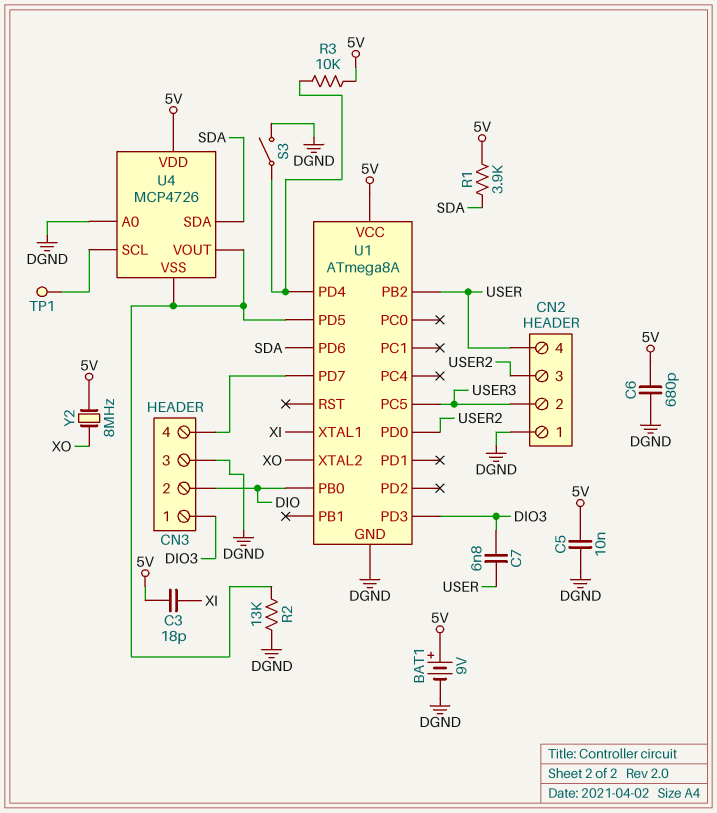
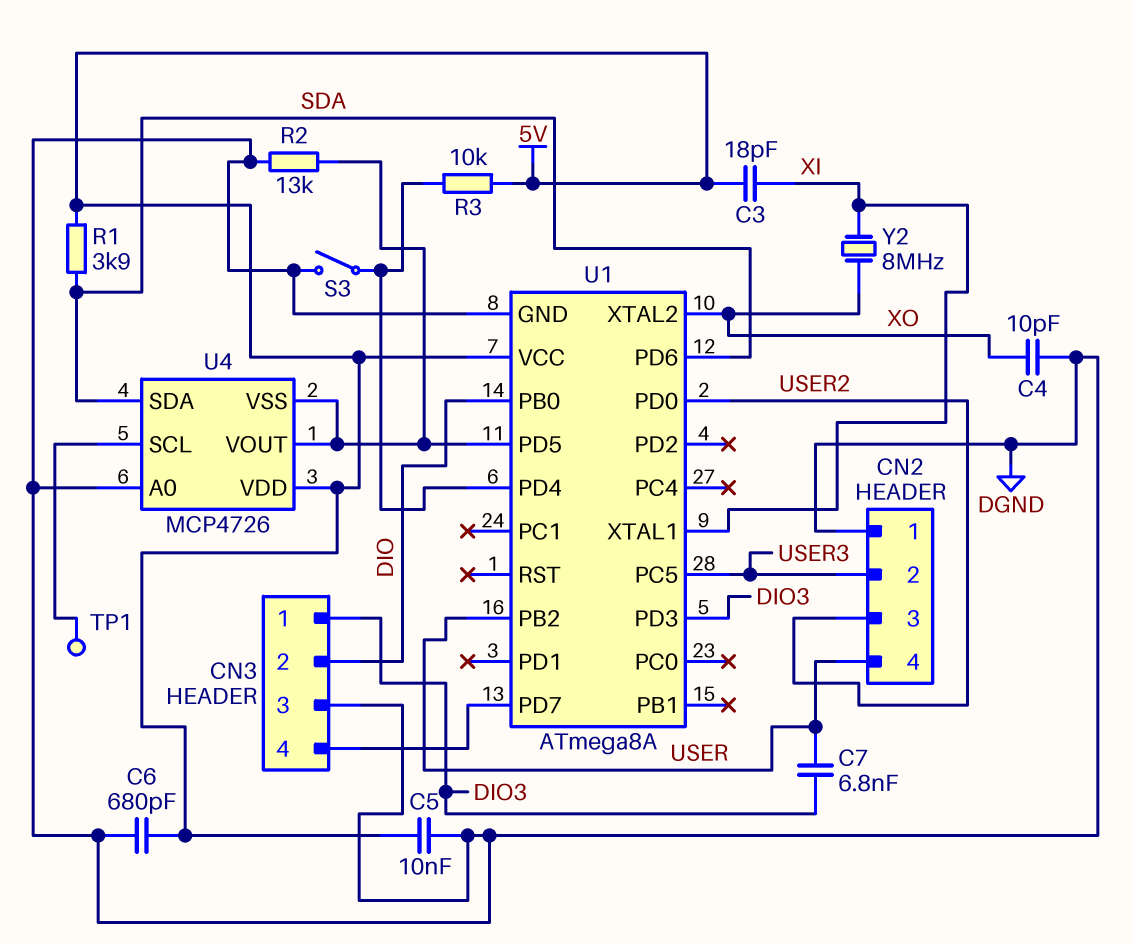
BAT1: 9V (plus 5V, minus DGND) -> none
C4: none -> 10pF (DGND, XO)
Y2: 8MHz (5V, XO) -> 8MHz (XI, XO)

